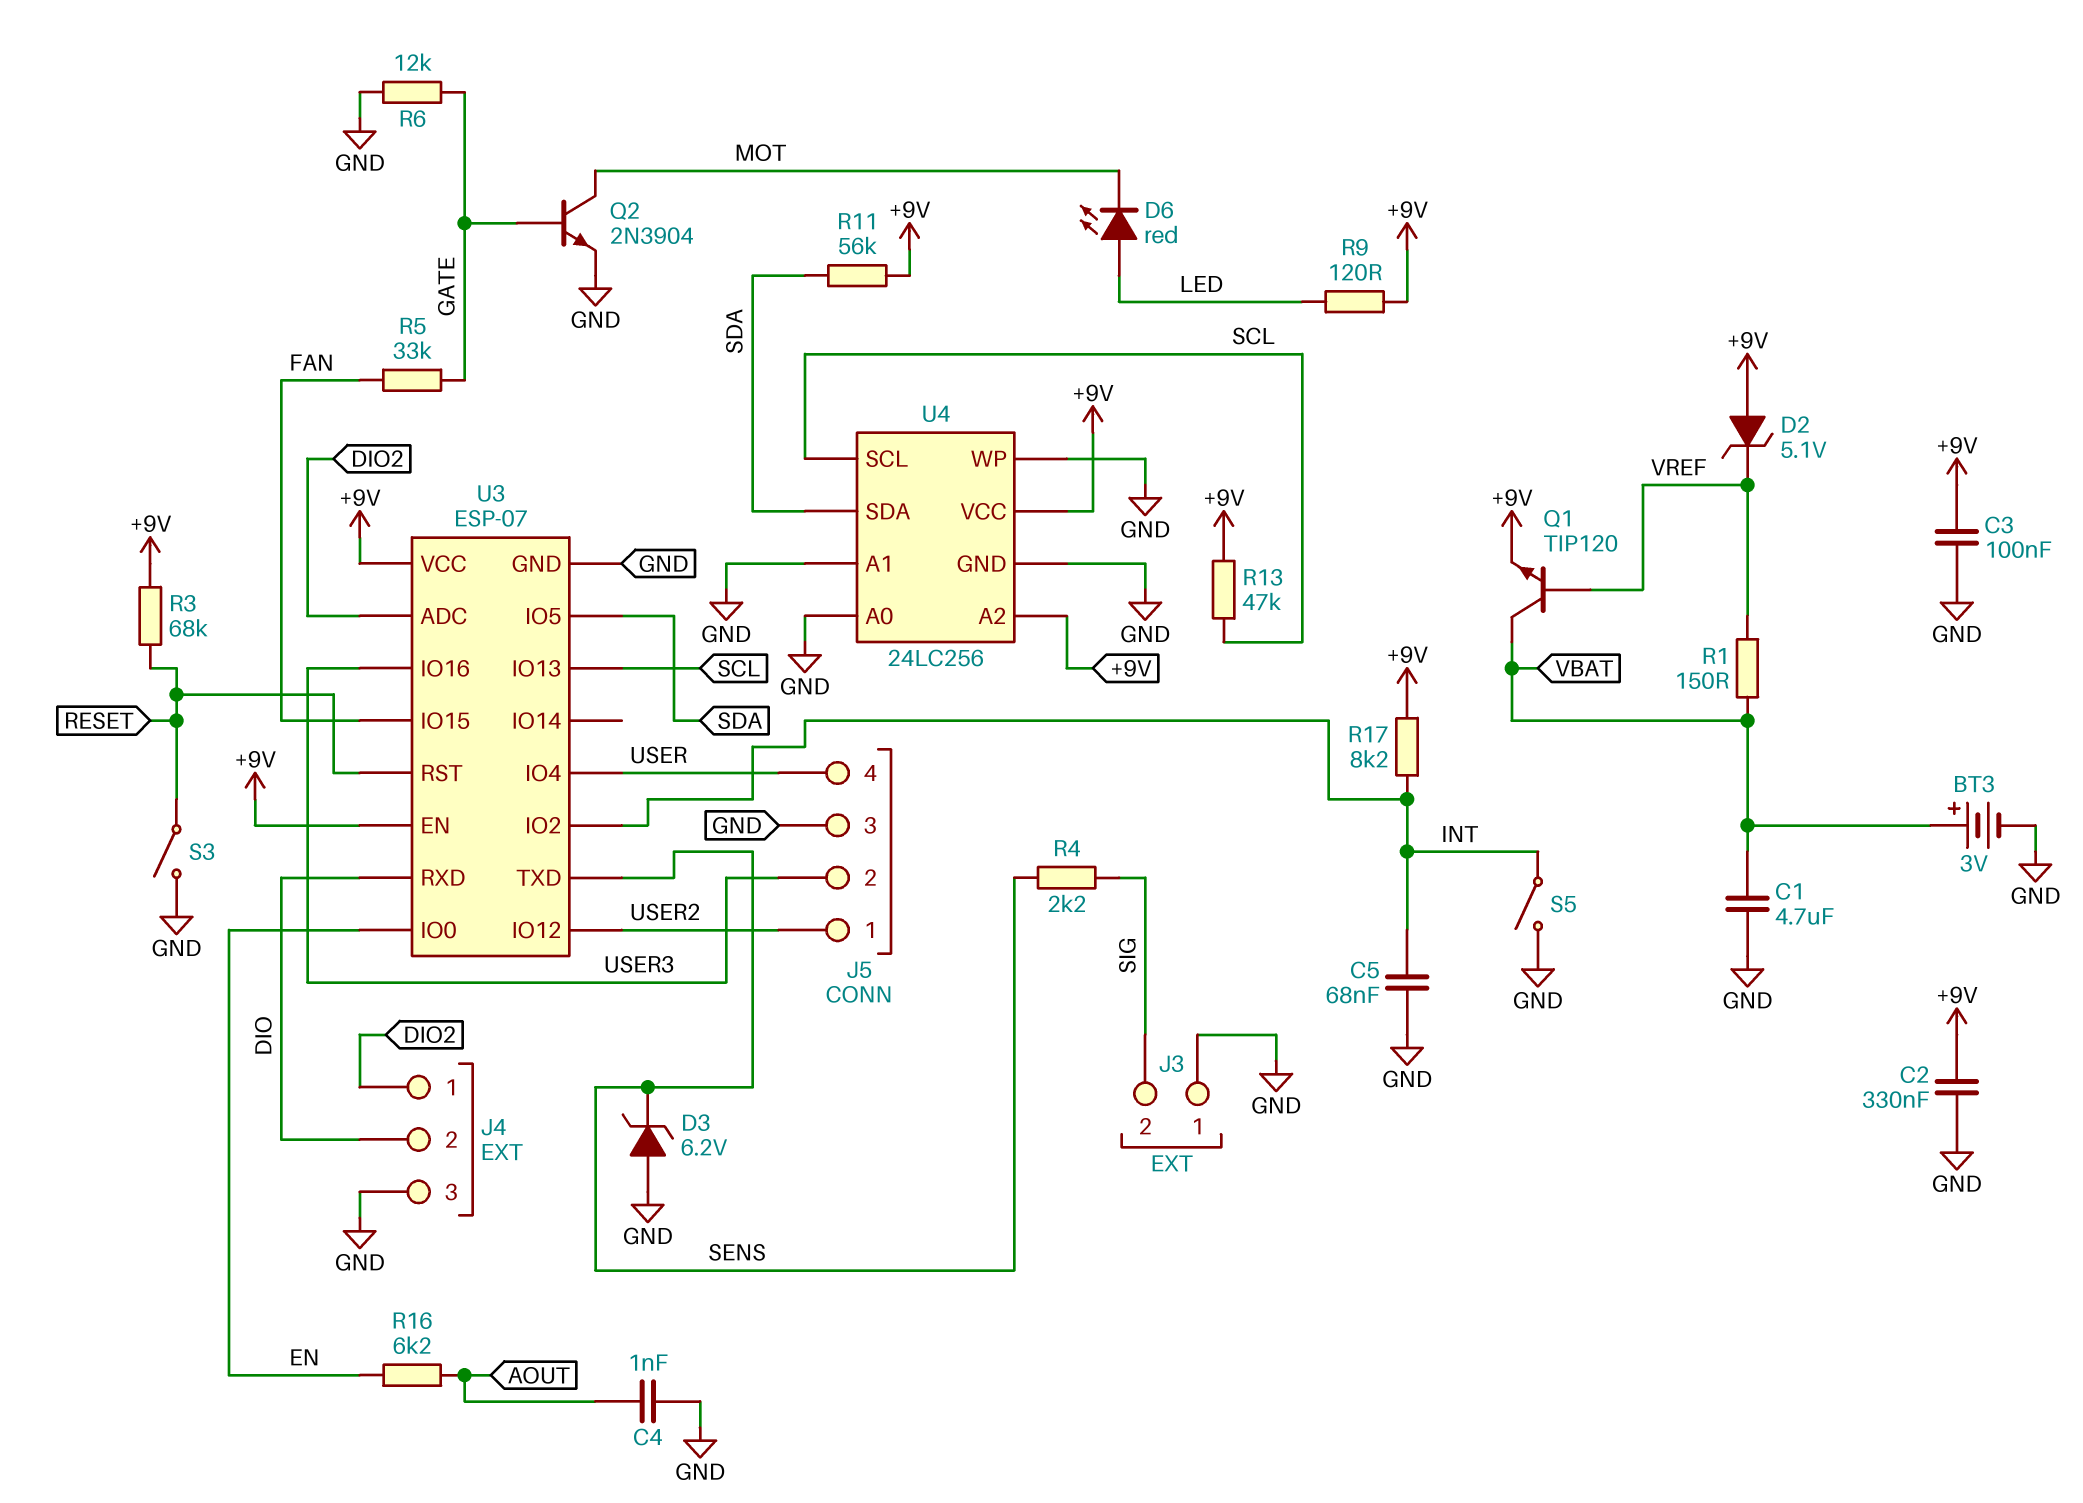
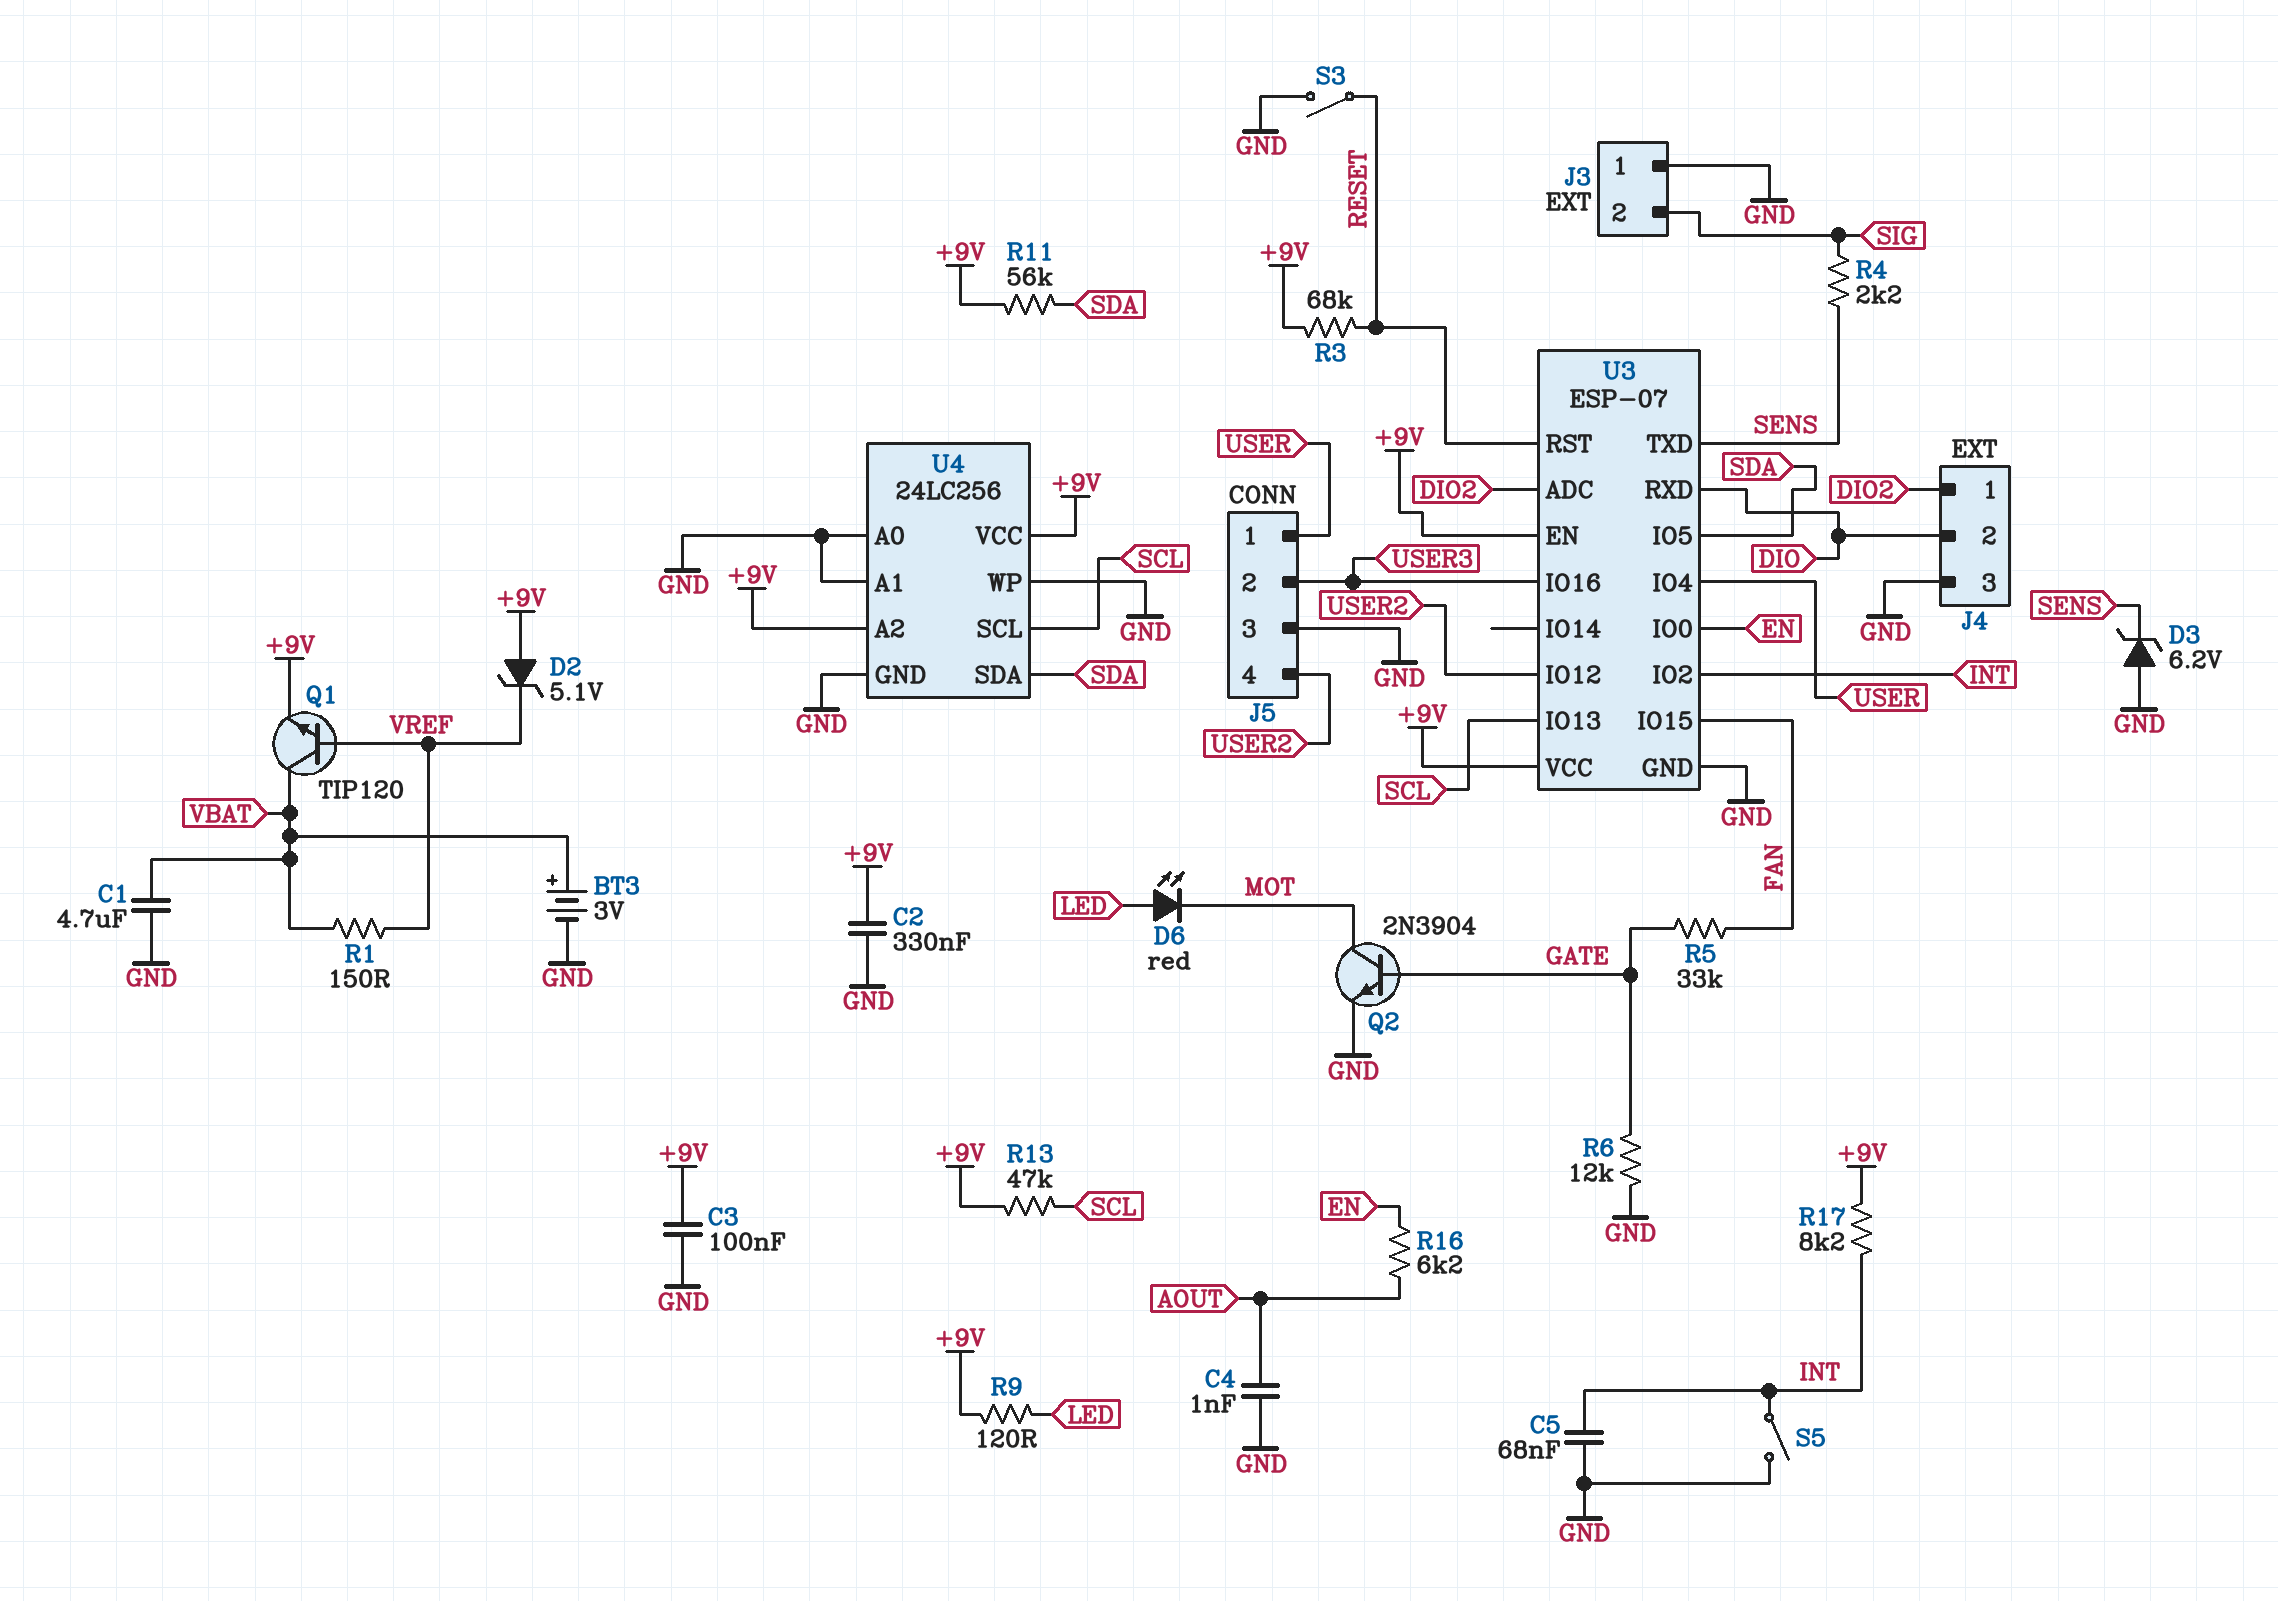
J5 pin 1: USER2 -> USER
J5 pin 4: USER -> USER2

